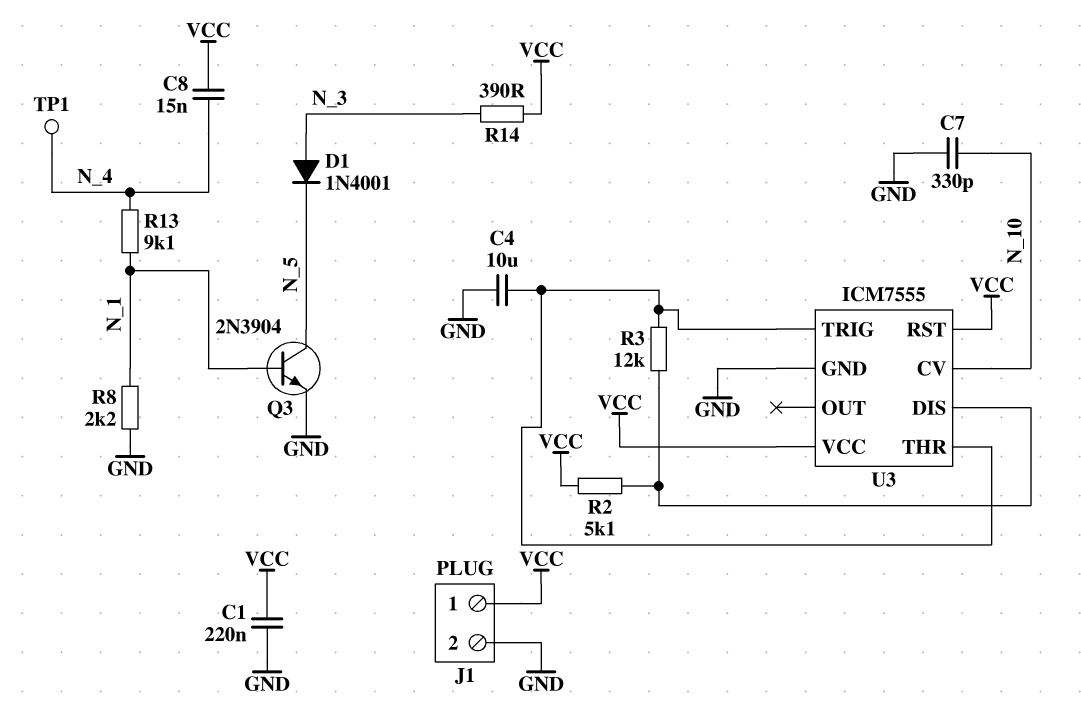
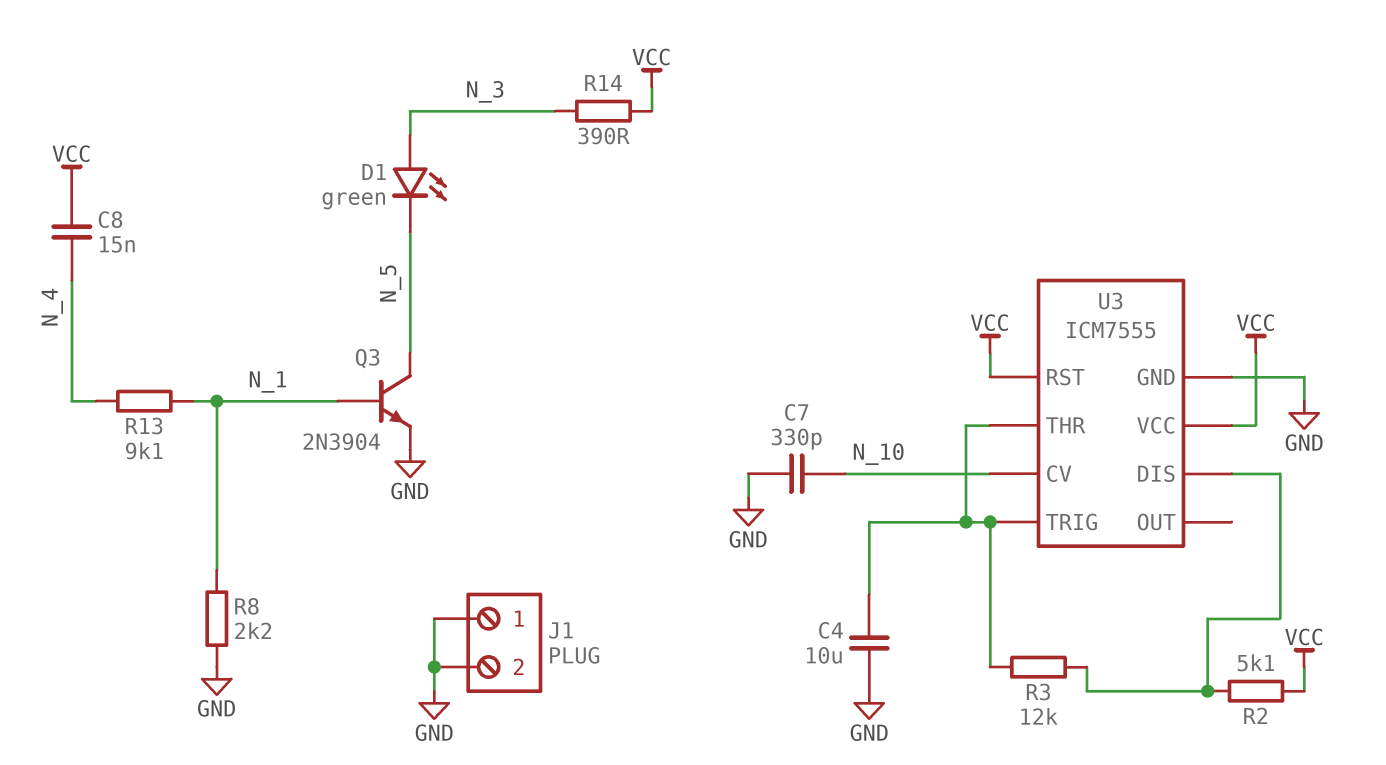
C1: 220nF (GND, VCC) -> none
D1: diode 1N4001 (A N_3, K N_5) -> LED green (A N_3, K N_5)
J1 pin 1: VCC -> GND
TP1: test point (N_4) -> none

